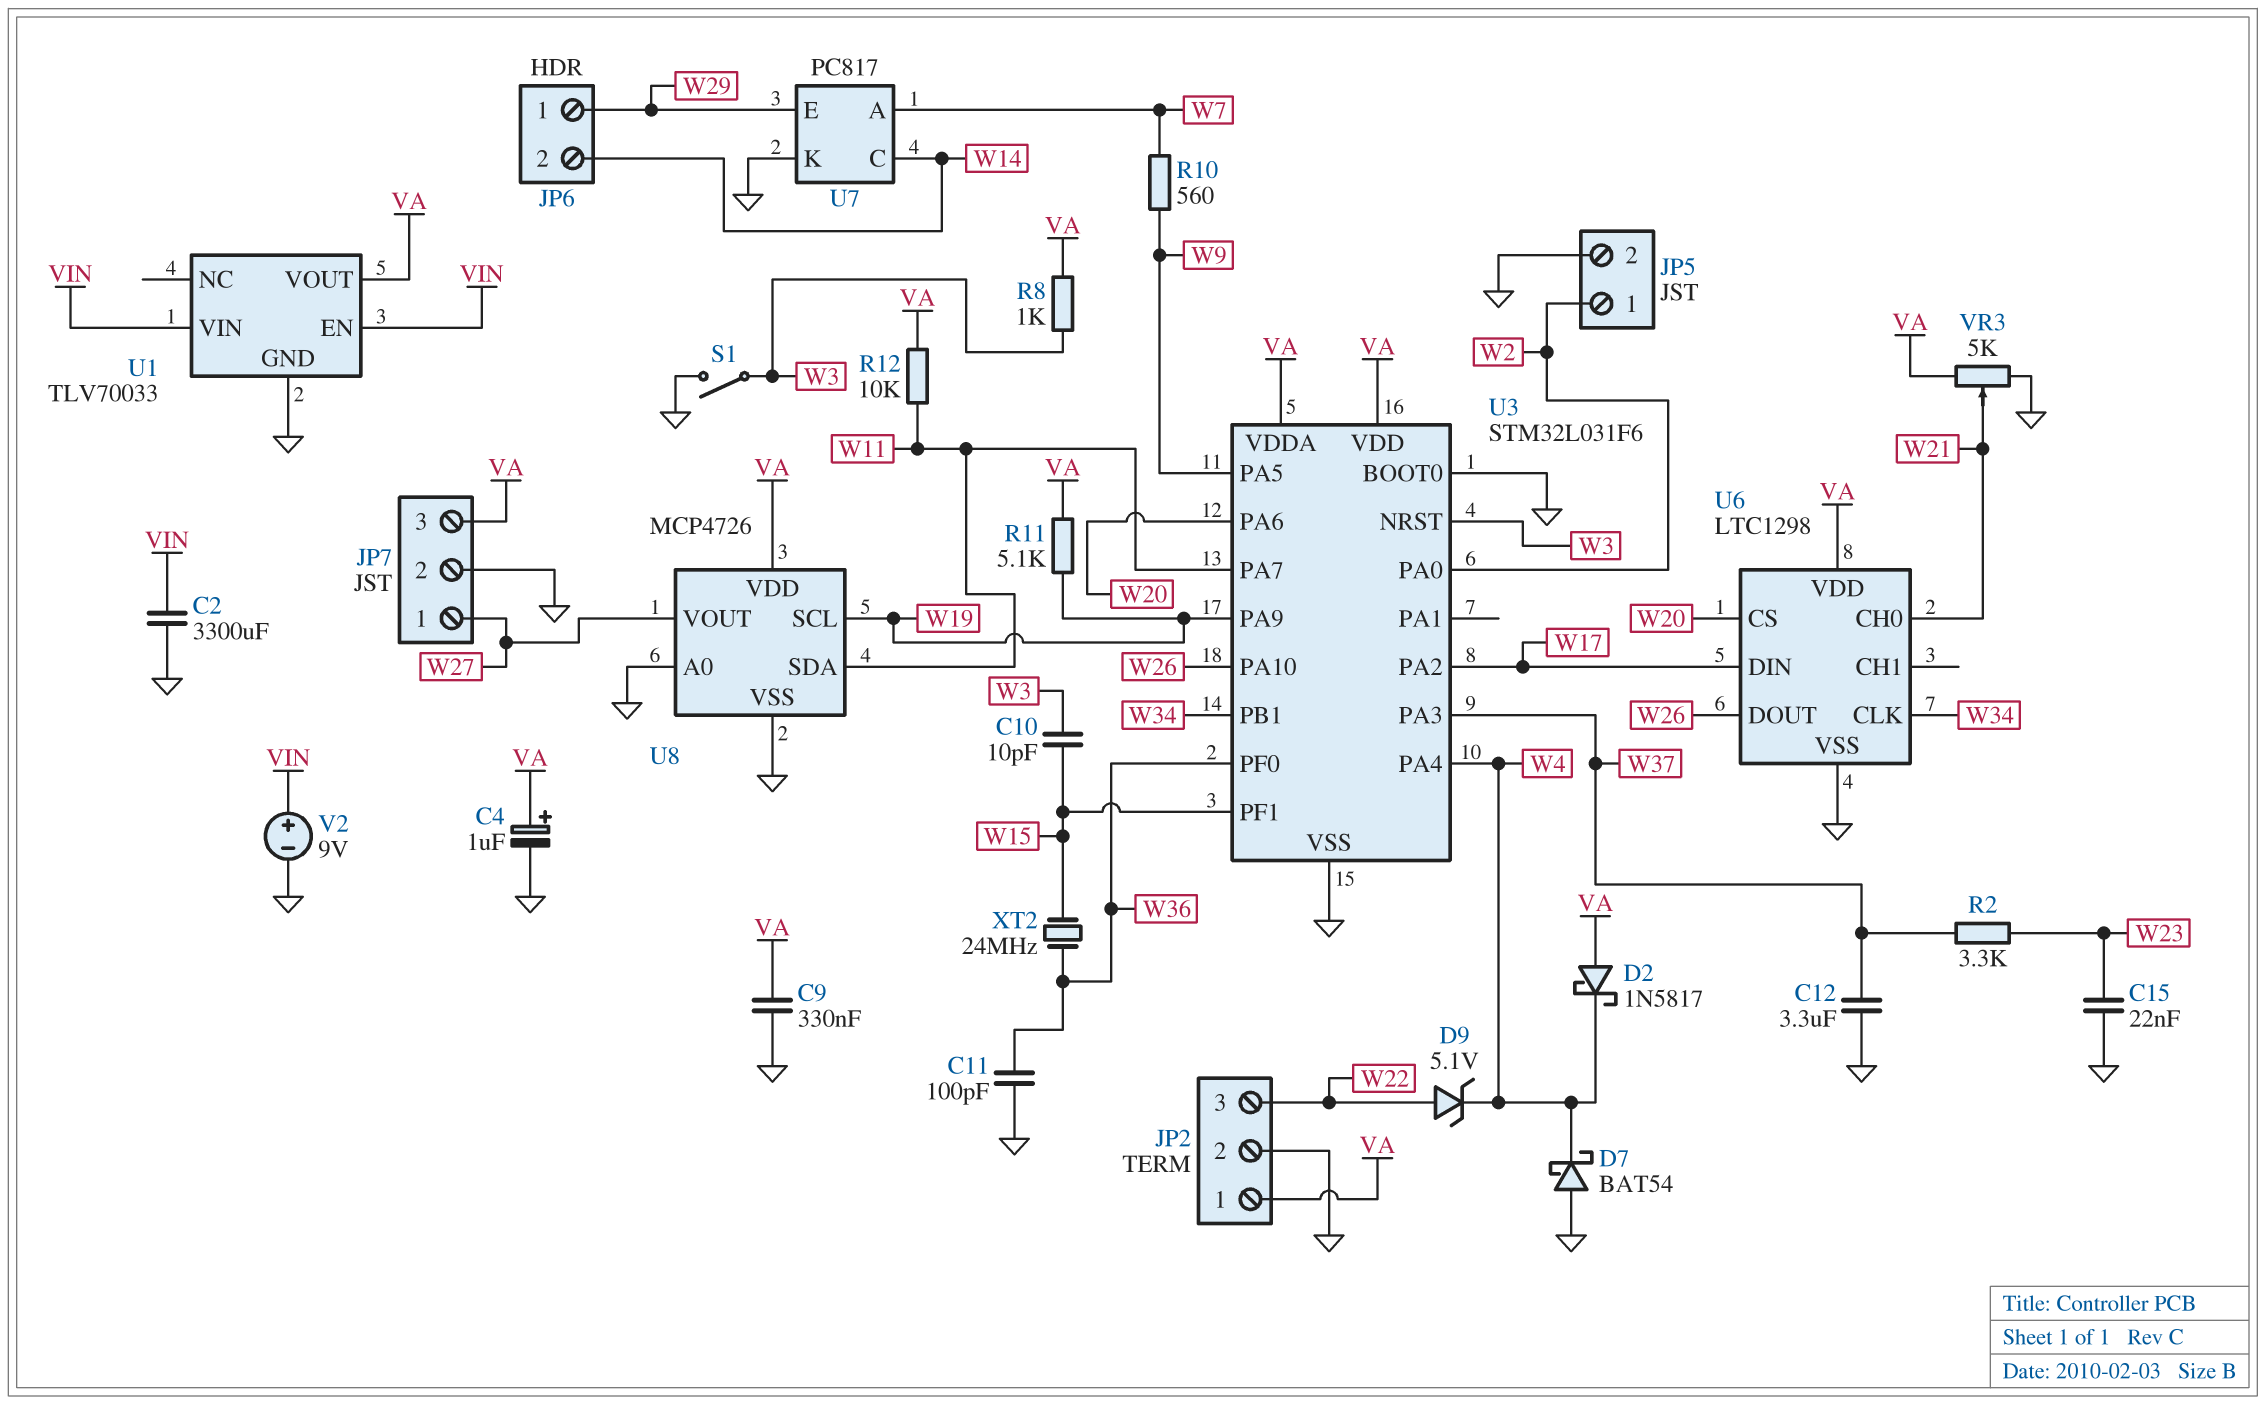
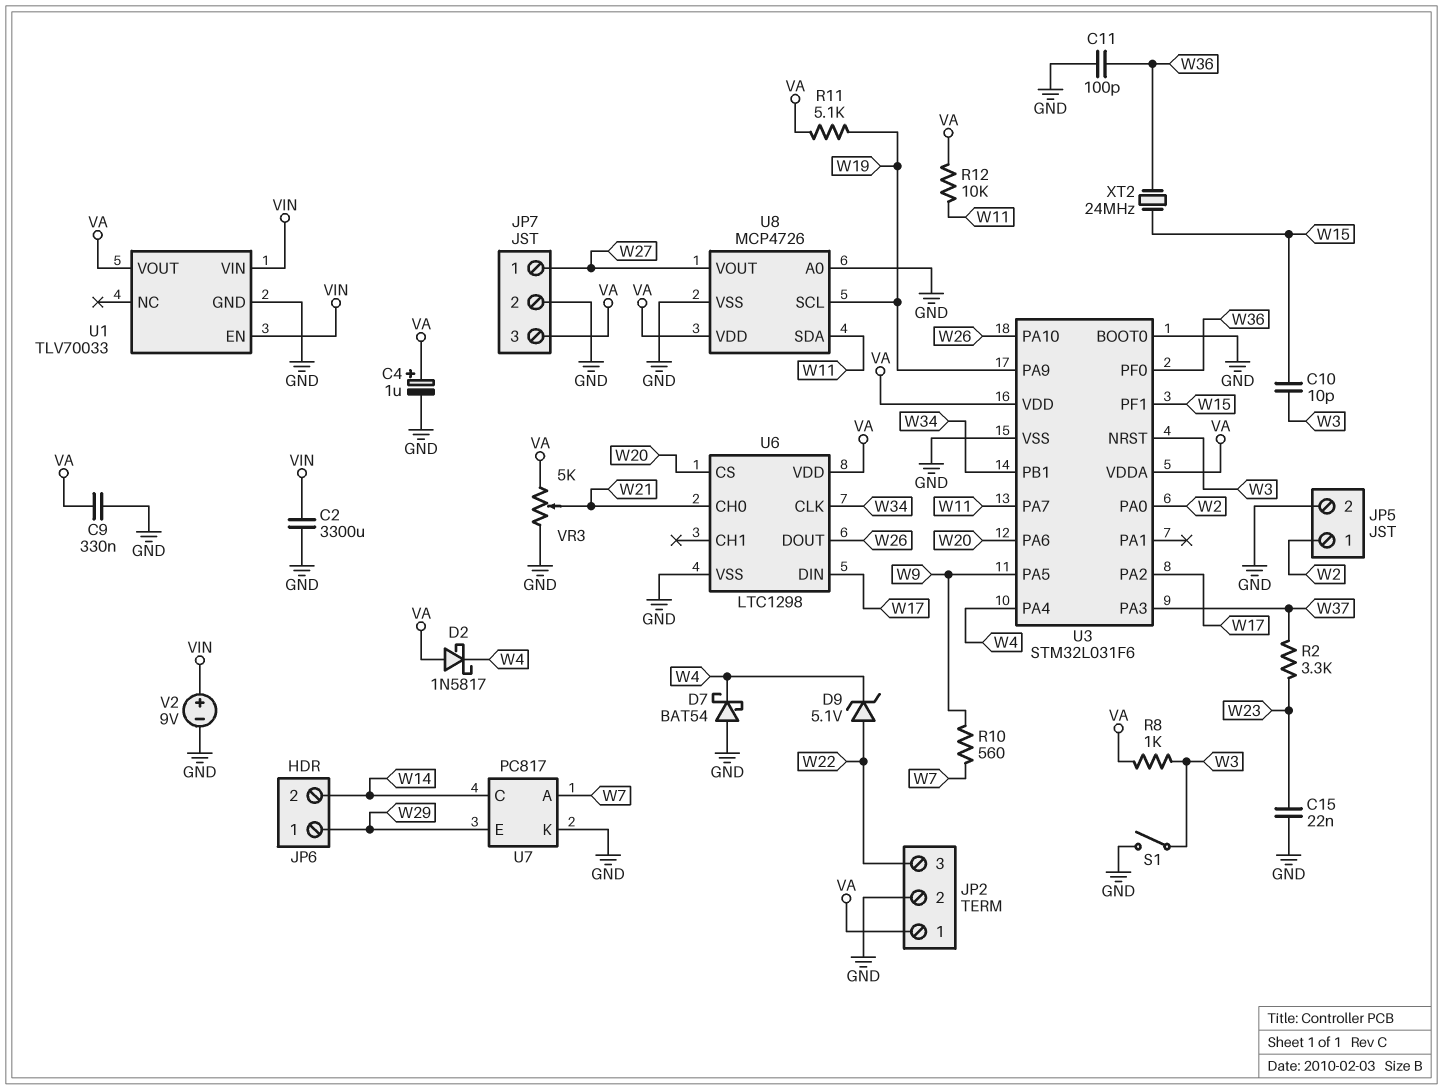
C12: 3.3uF (GND, W37) -> none

